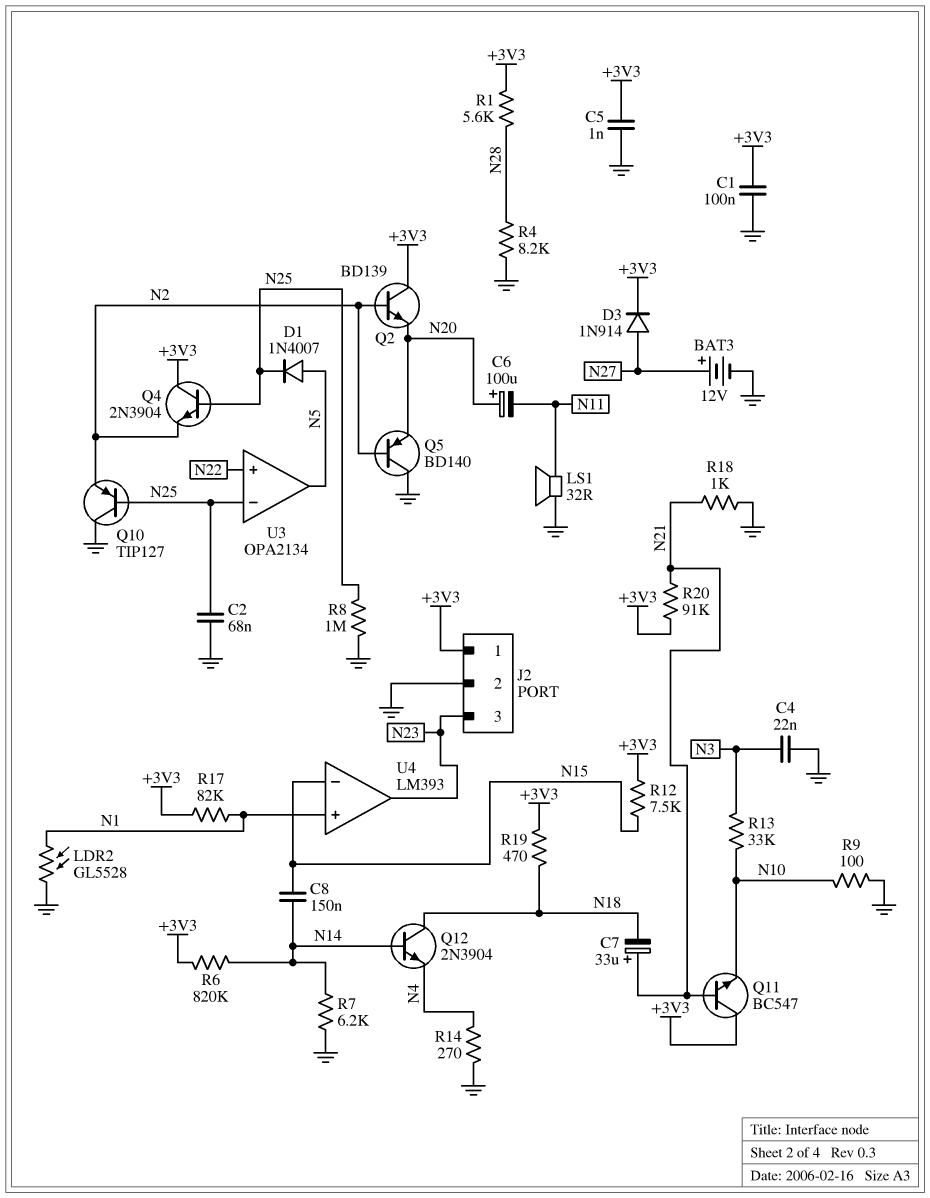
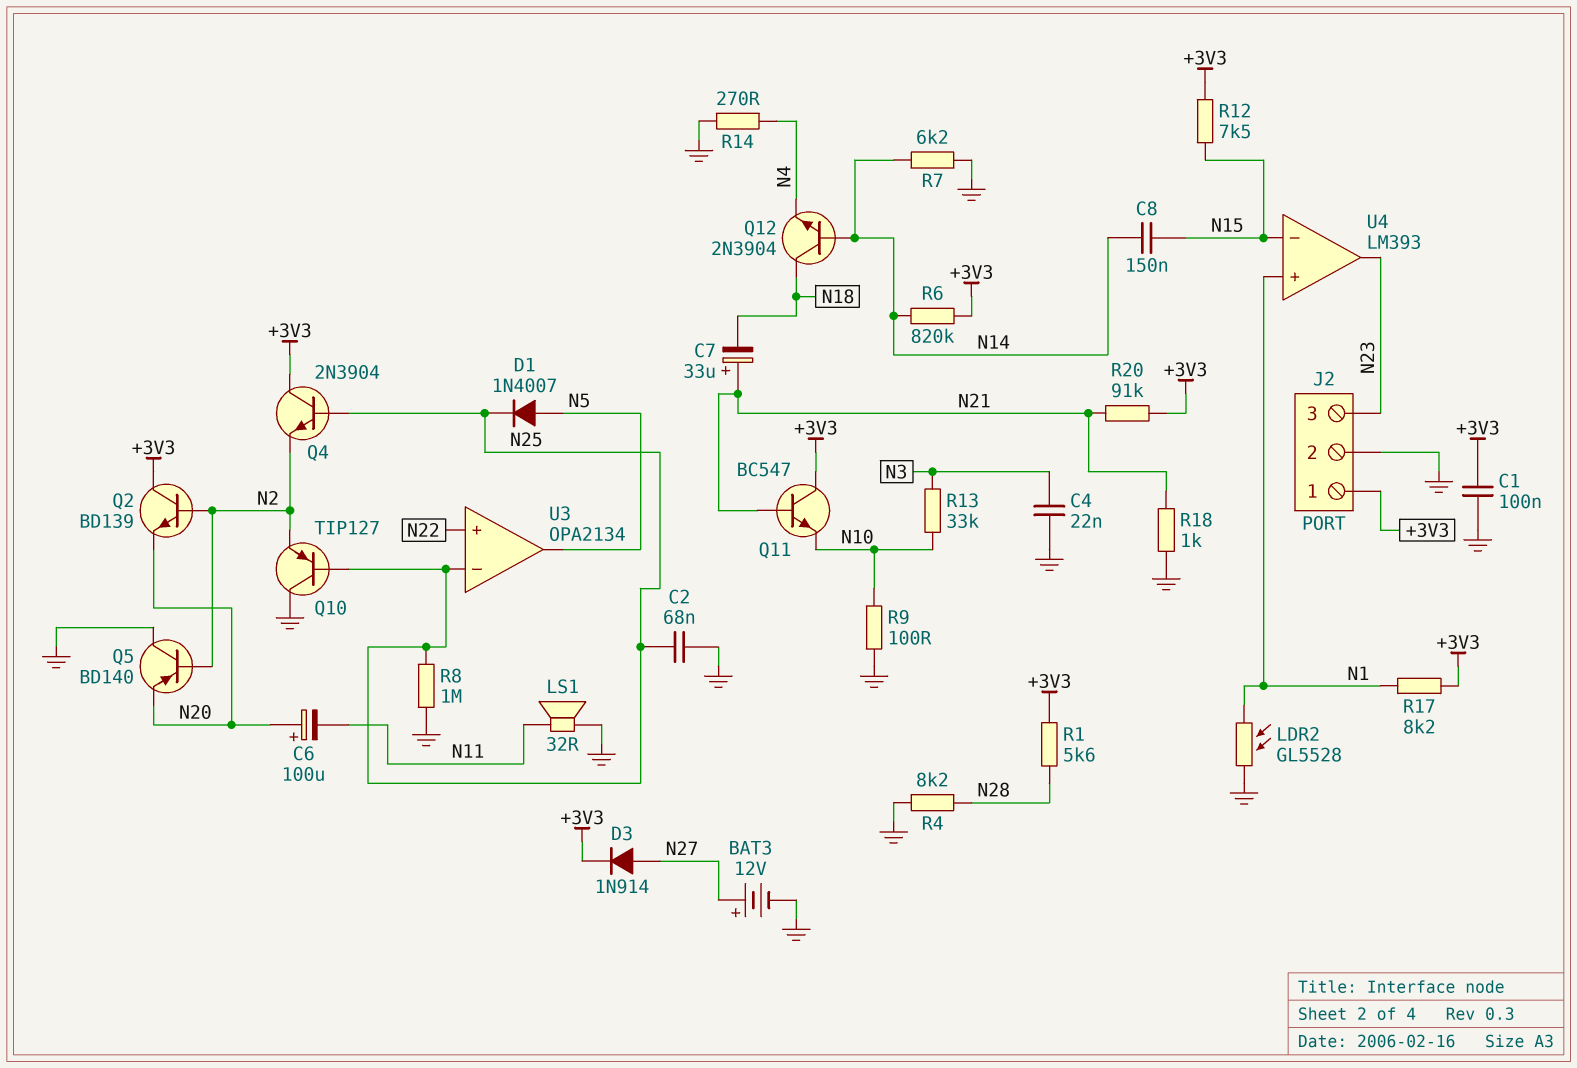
C5: 1nF (+3V3, GND) -> none
R17: 82k (+3V3, N1) -> 8.2k (+3V3, N1)
R19: 470 (+3V3, N18) -> none

